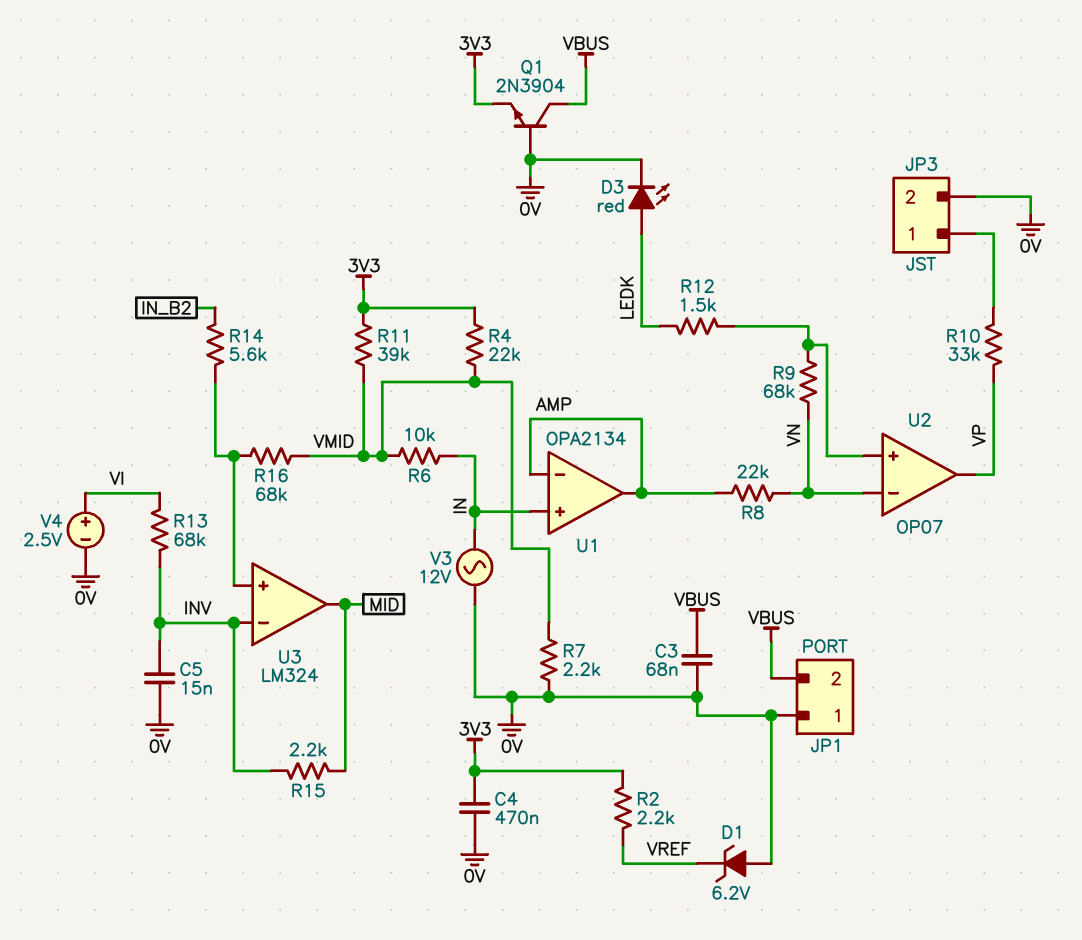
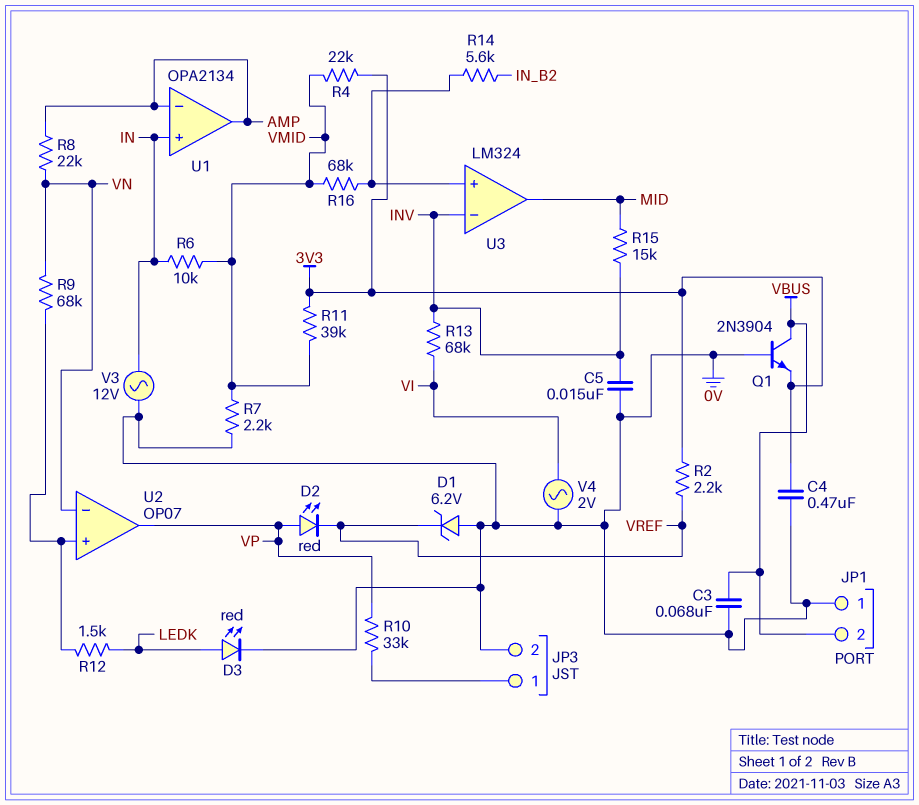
D2: none -> LED red (A VP, K VREF)
R15: 2.2k (INV, MID) -> 15k (INV, MID)
V4: 2.5V (plus VI, minus 0V) -> AC 2V (0V, VI)

